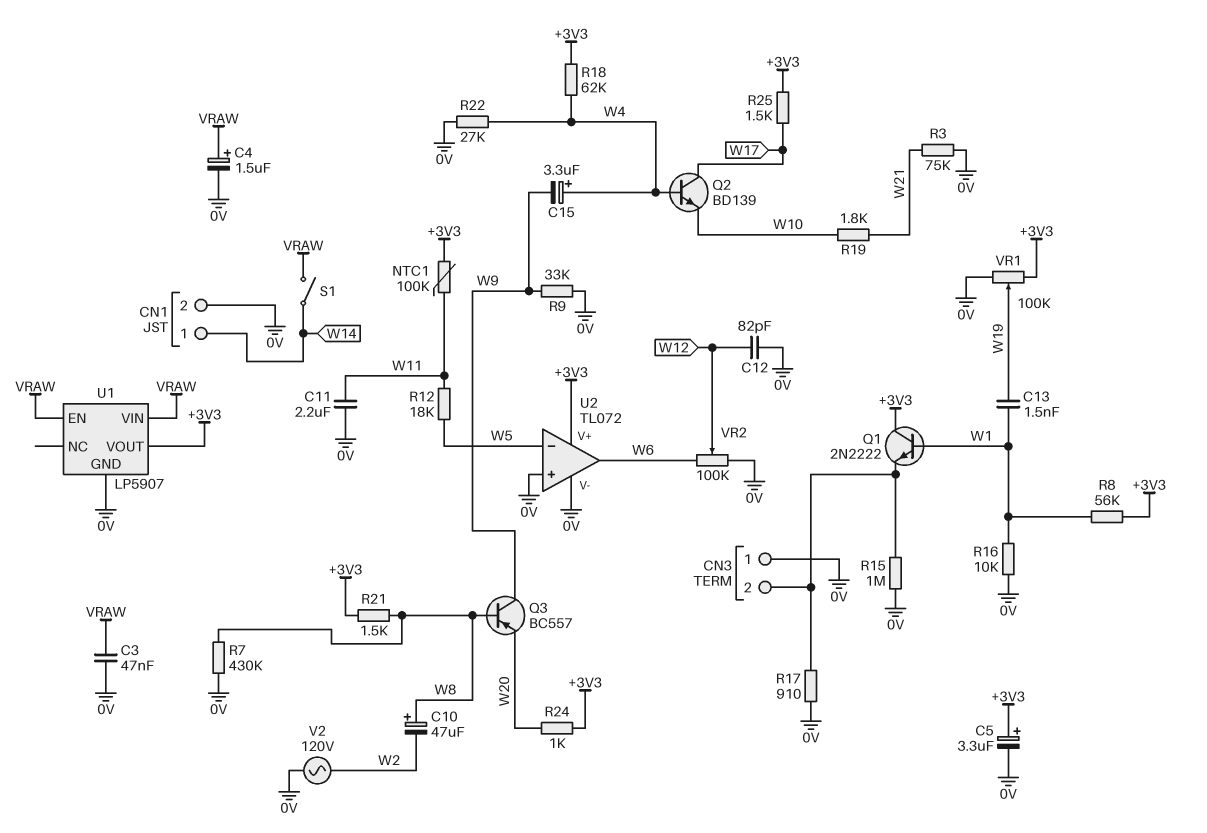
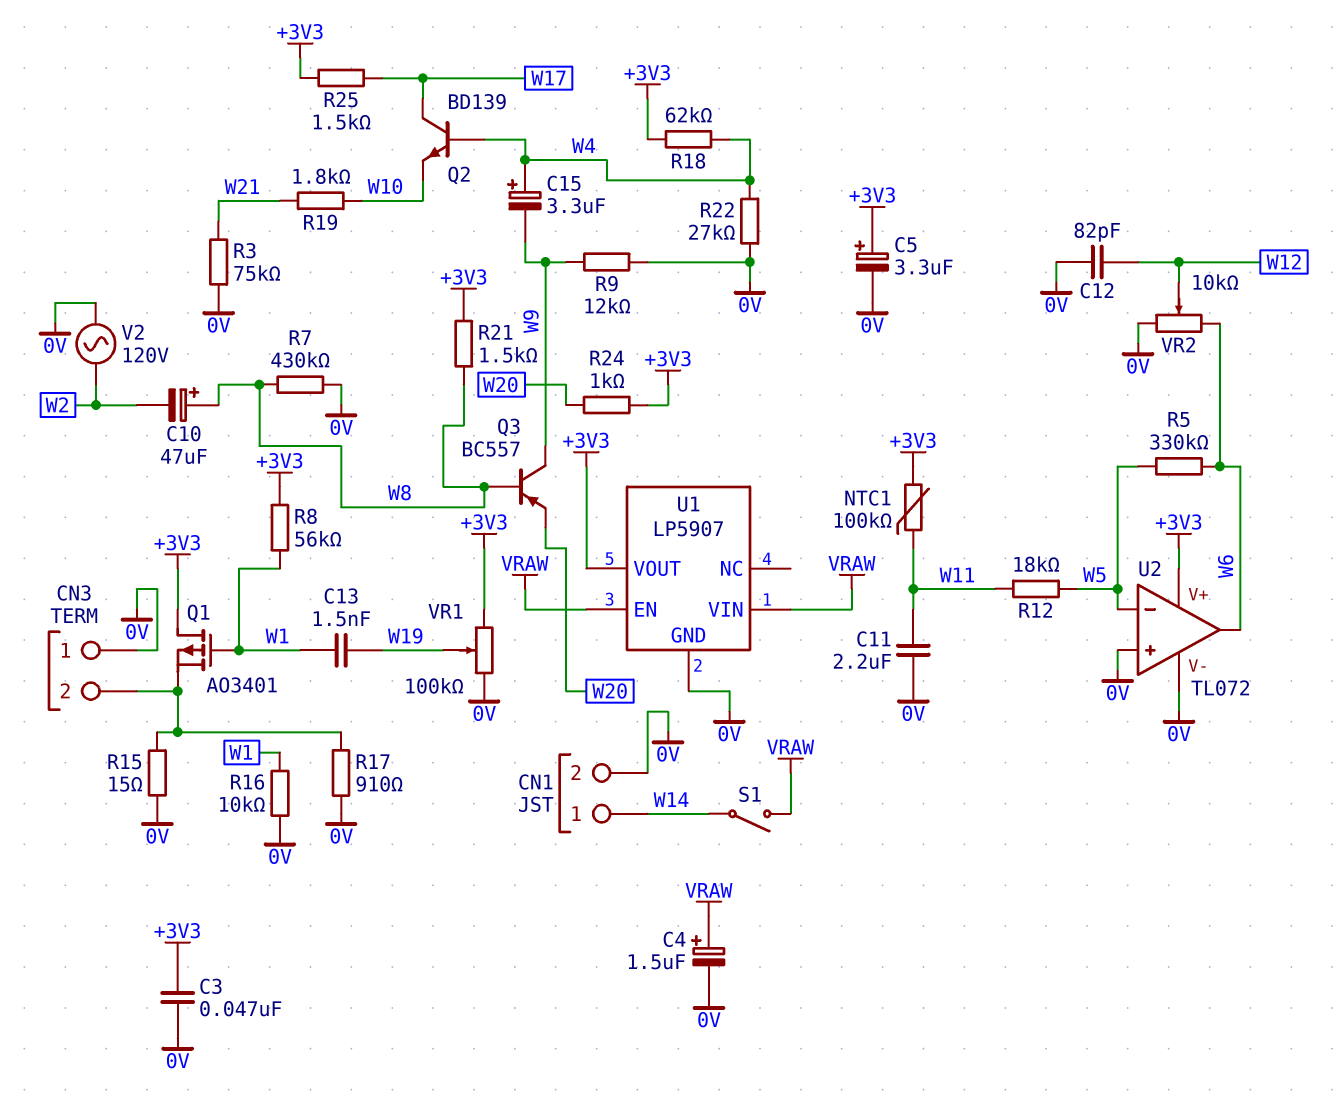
C3: 47nF (0V, VRAW) -> 47nF (+3V3, 0V)
Q1: NPN 2N2222 (B W1, C +3V3, E CN3/2) -> PMOS AO3401 (G W1, D +3V3, S CN3/2)
R5: none -> 330k (W5, W6)
R9: 33k (0V, W9) -> 12k (0V, W9)
R15: 1M (0V, CN3/2) -> 15 (0V, CN3/2)
VR2: 100k (0V, W6, wiper W12) -> 10k (0V, W6, wiper W12)

